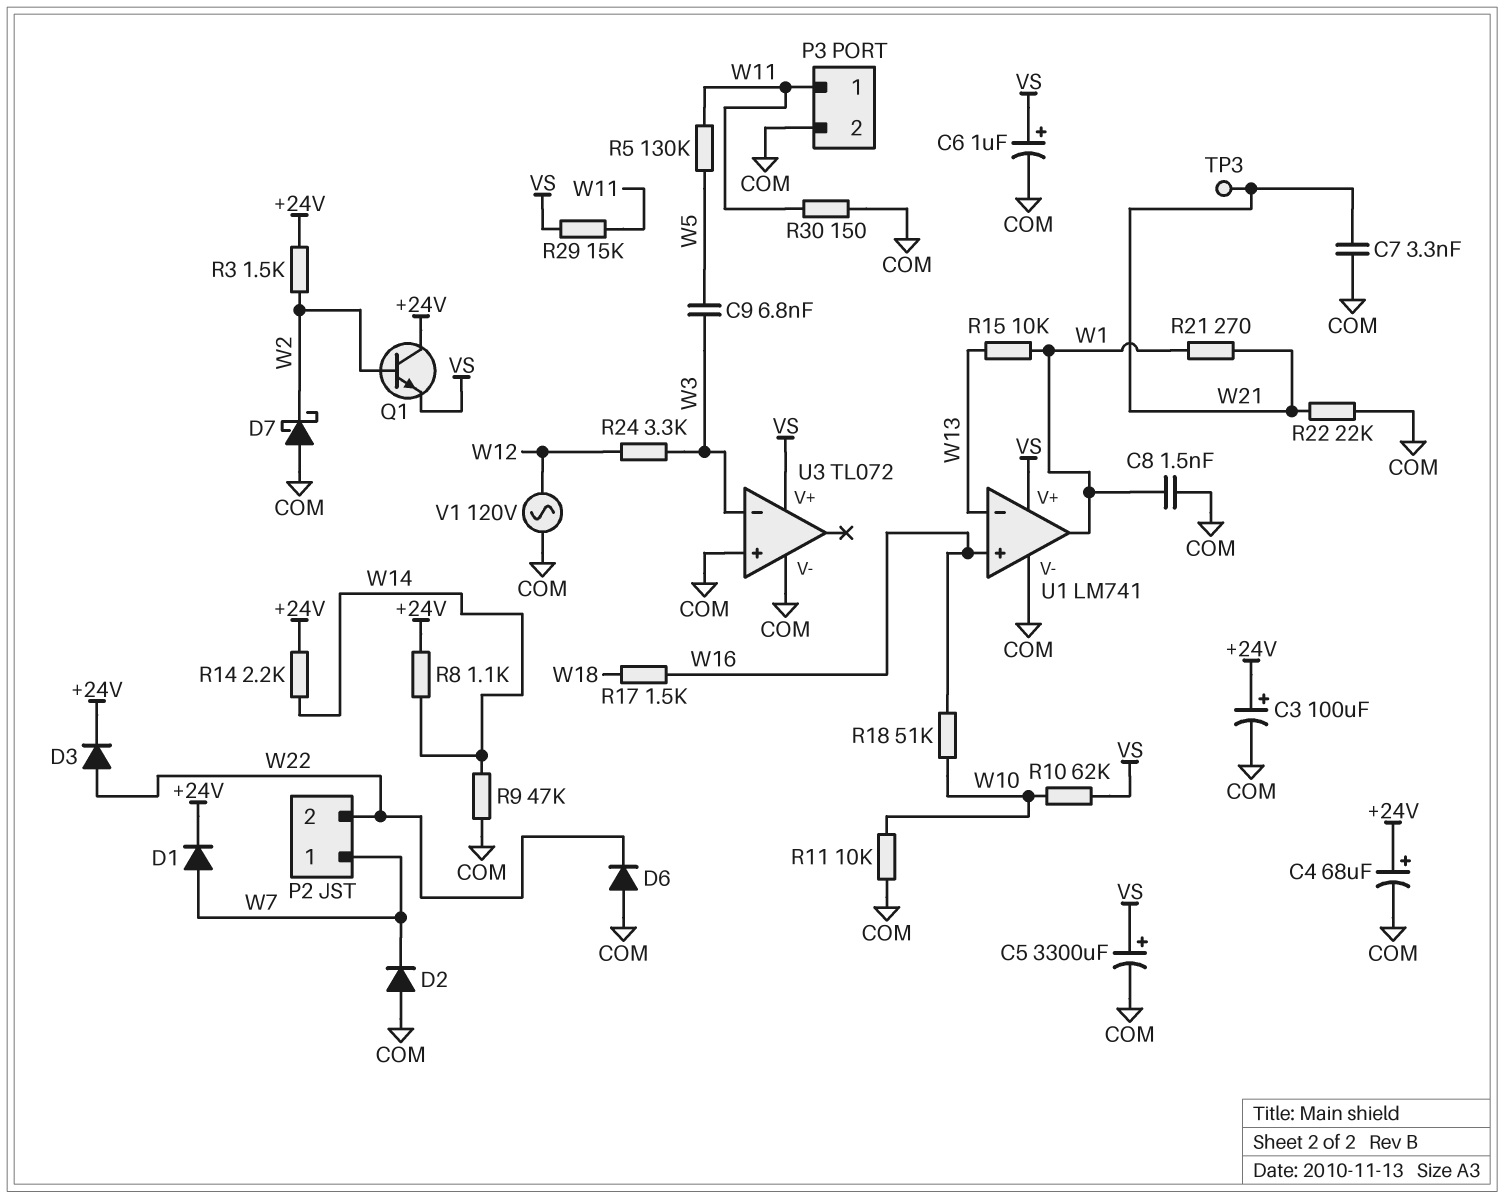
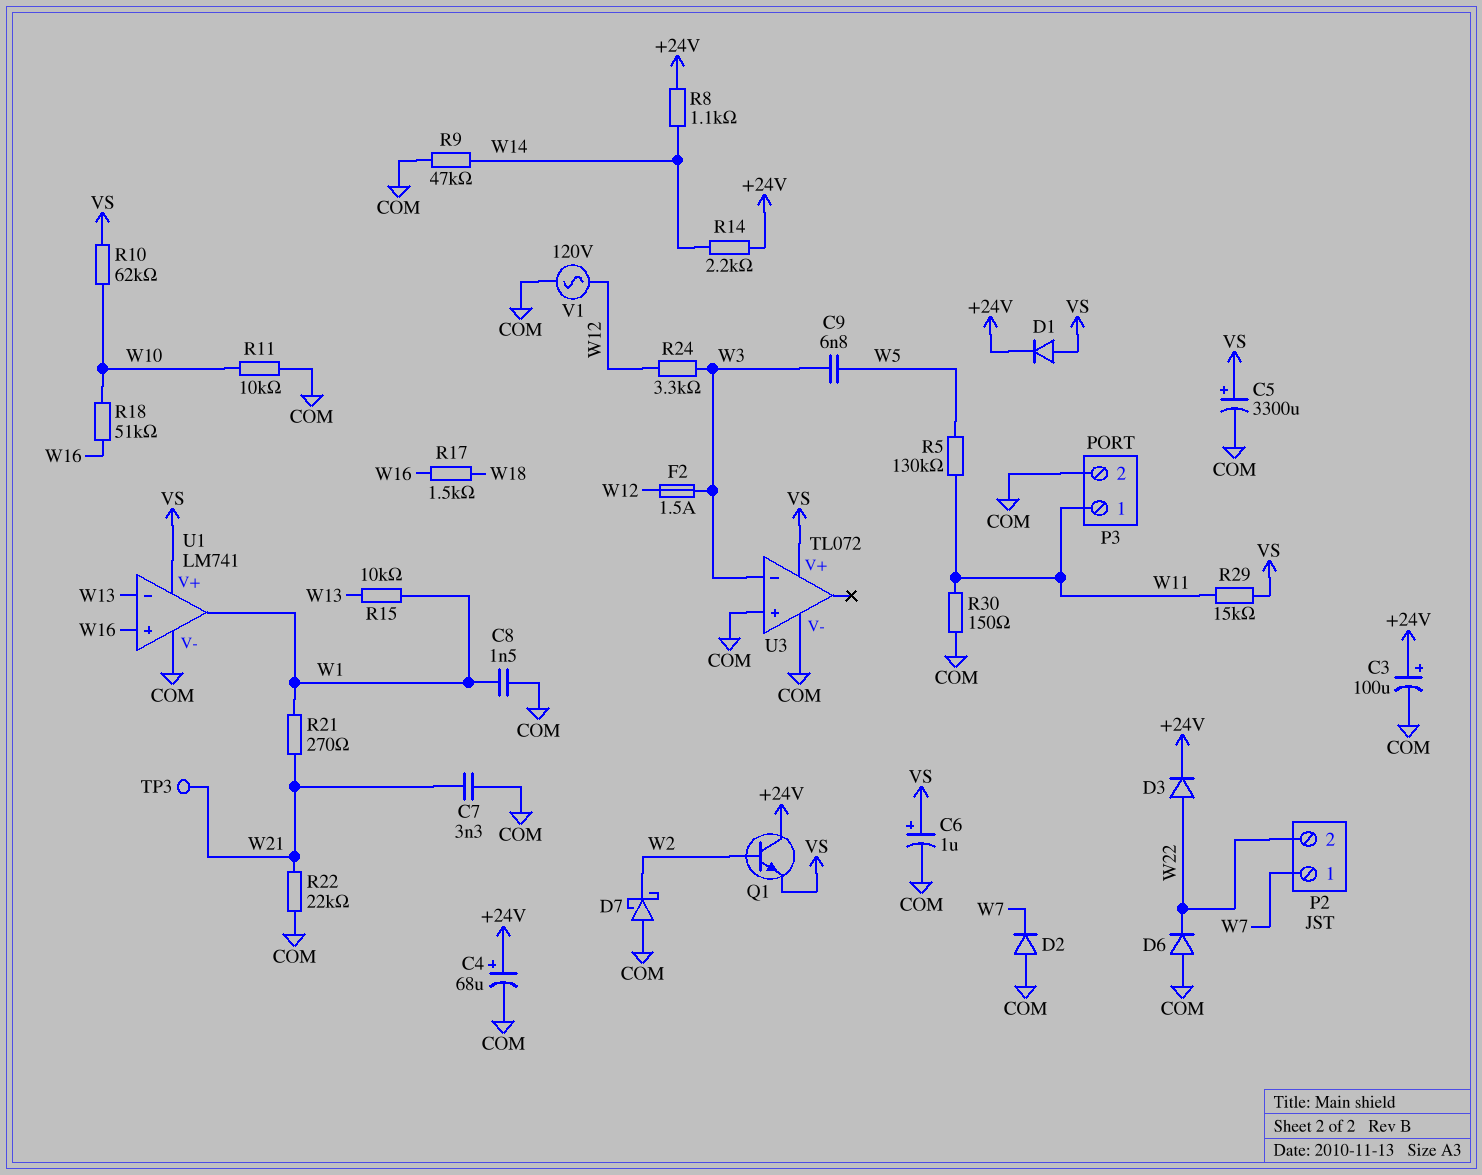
D1: diode (A W7, K +24V) -> diode (A VS, K +24V)
F2: none -> 1.5A (W3, W12)
R3: 1.5k (+24V, W2) -> none

